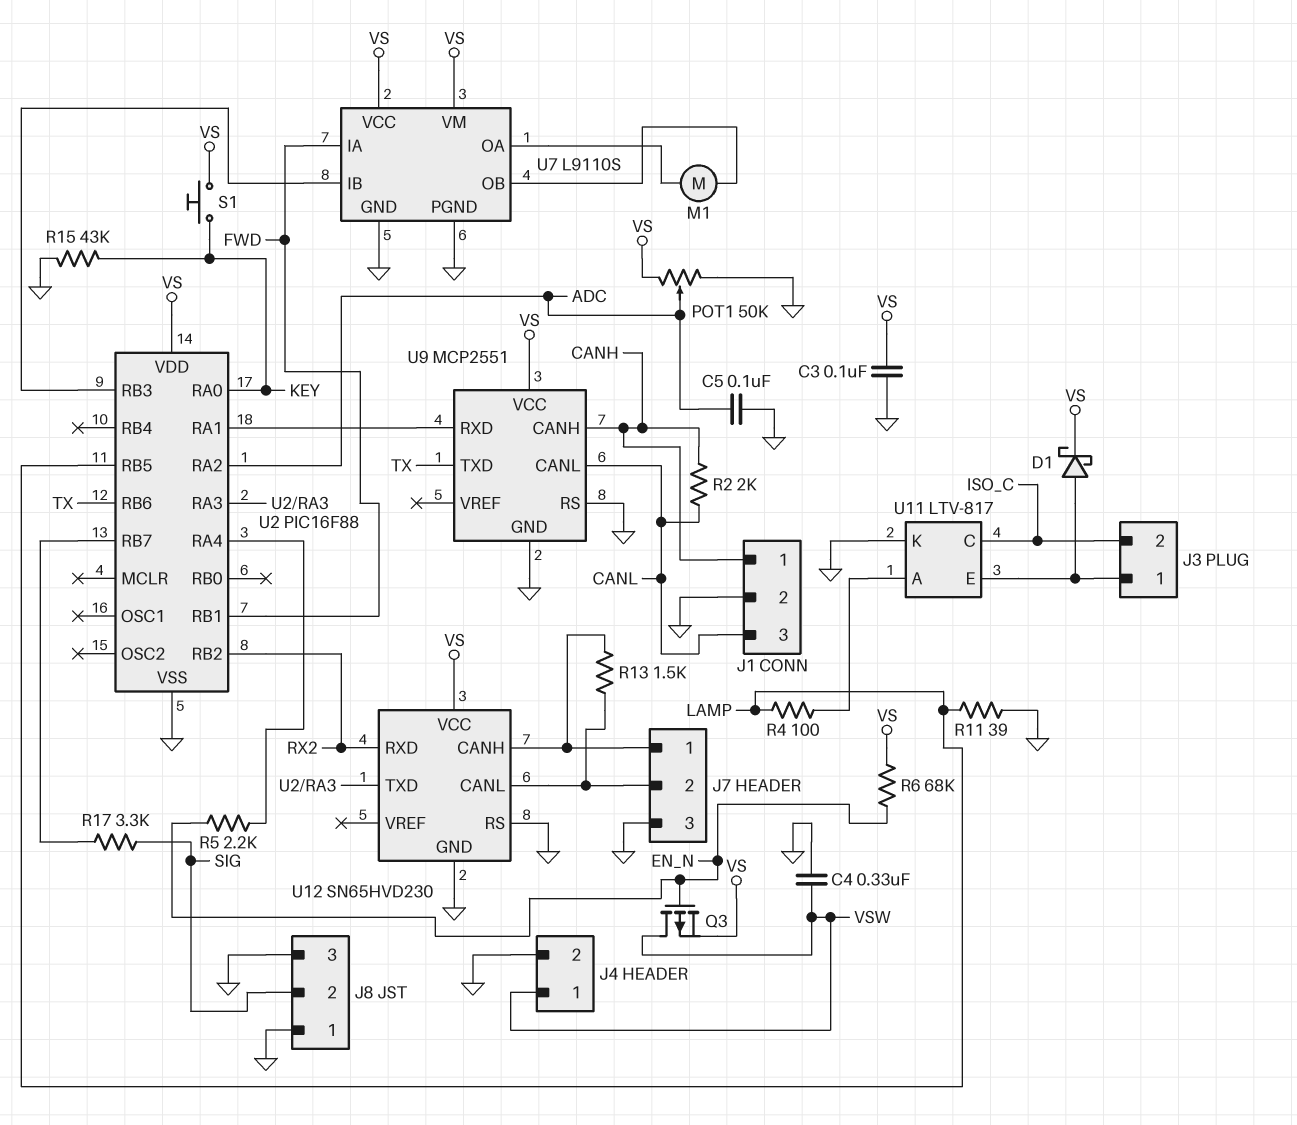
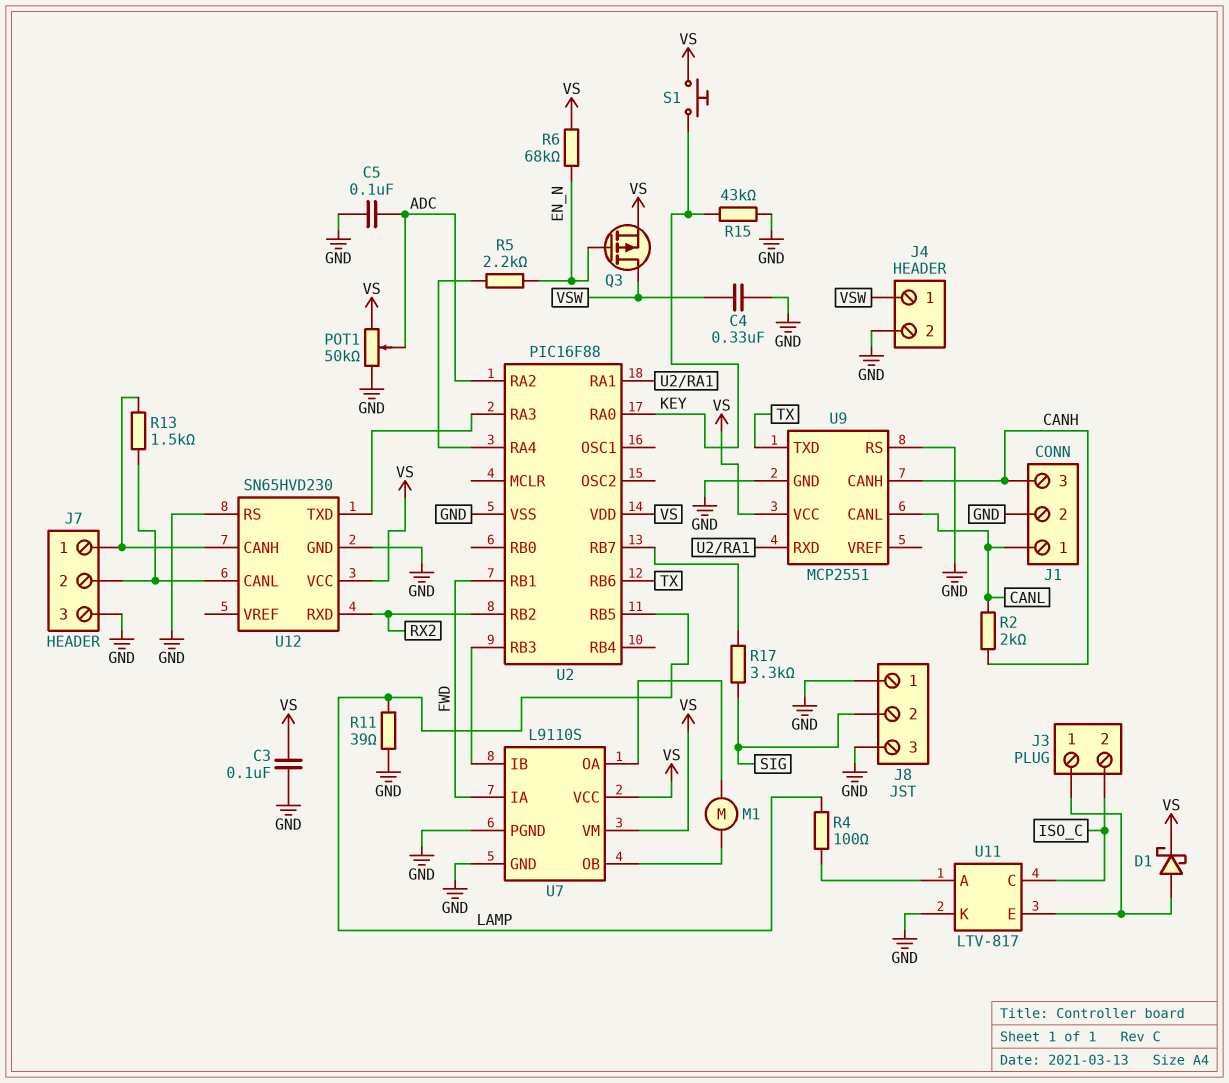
J1 pin 1: CANH -> CANL
J1 pin 3: CANL -> CANH

